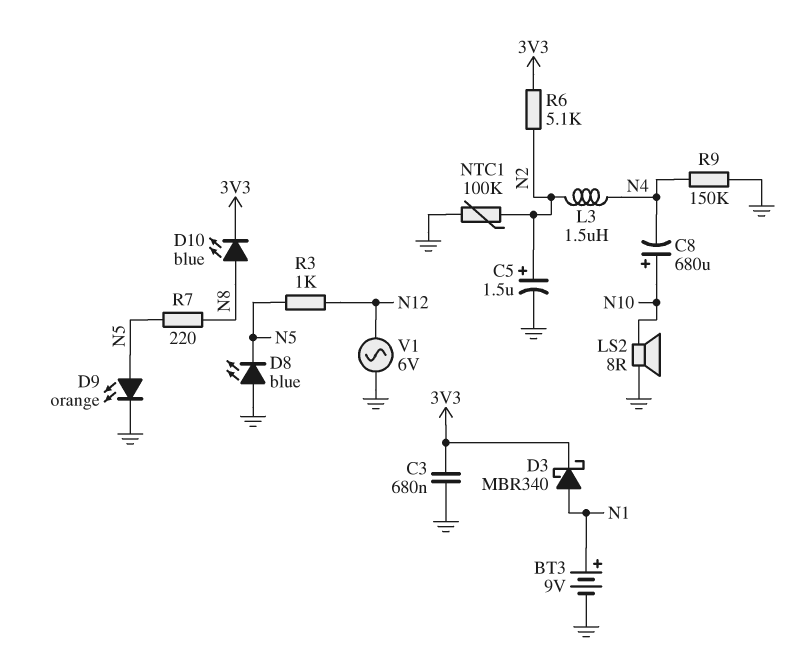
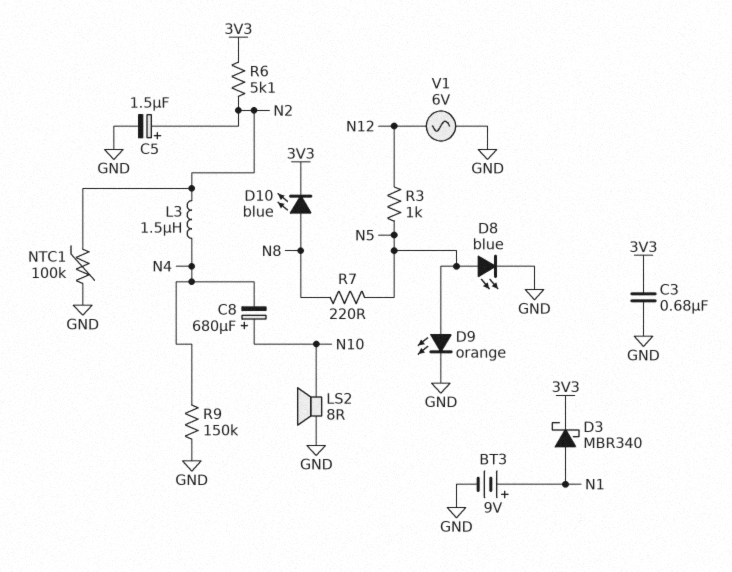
D8: LED blue (A GND, K N5) -> LED blue (A N5, K GND)

